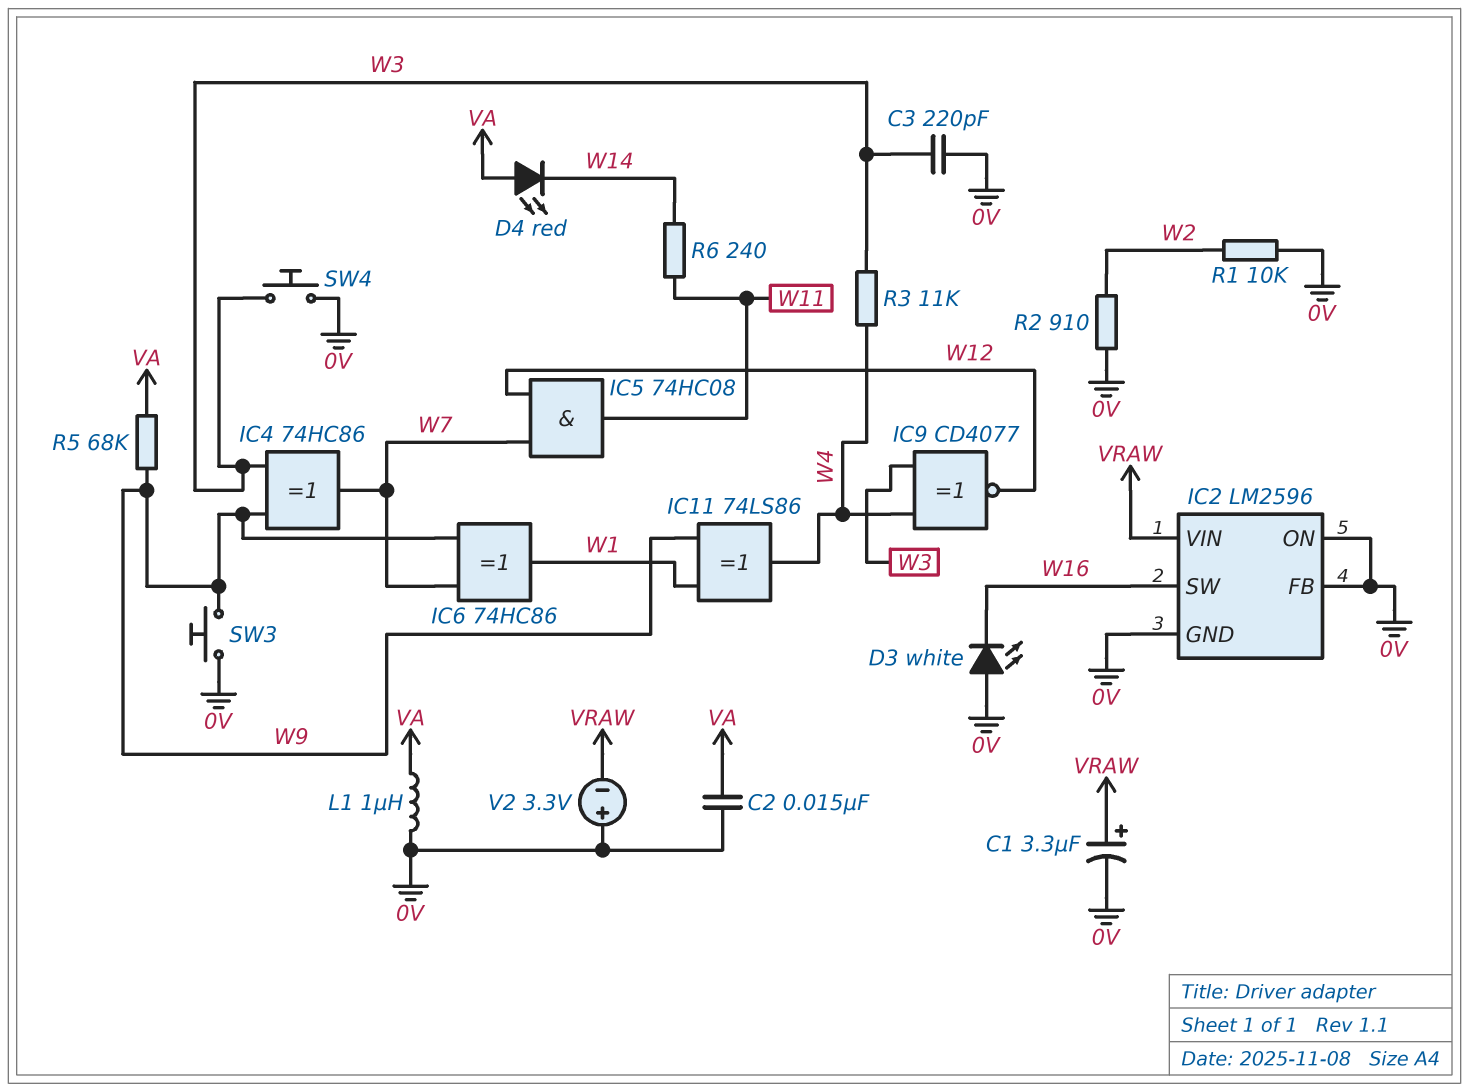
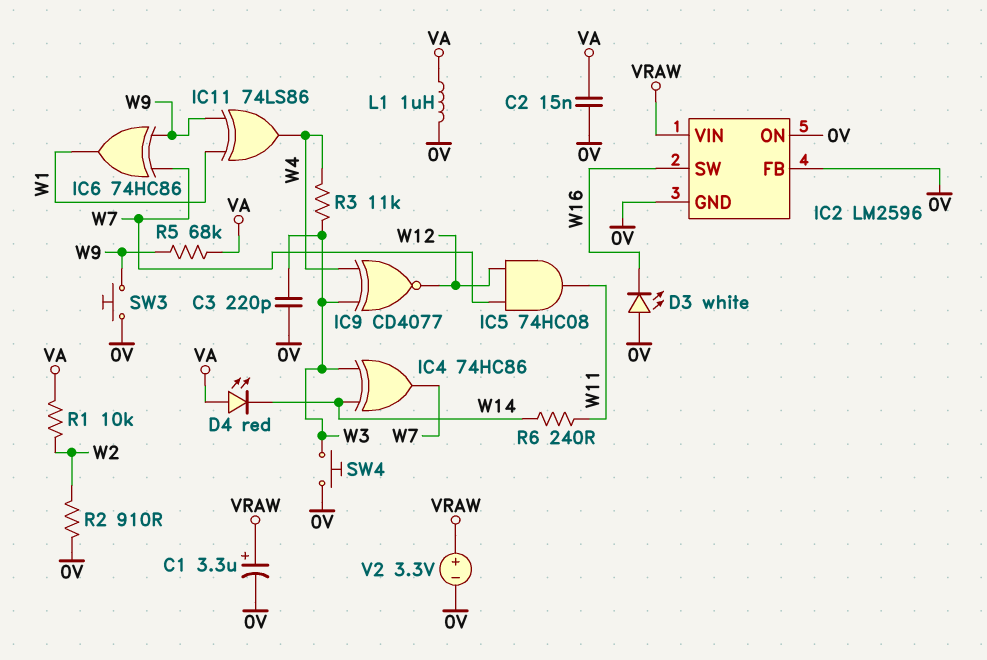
IC4: XOR 74HC86 (in W3, in W9, out W7) -> XOR 74HC86 (in W3, in W14, out W7)
R1: 10k (0V, W2) -> 10k (VA, W2)
V2: 3.3V (plus 0V, minus VRAW) -> 3.3V (plus VRAW, minus 0V)

